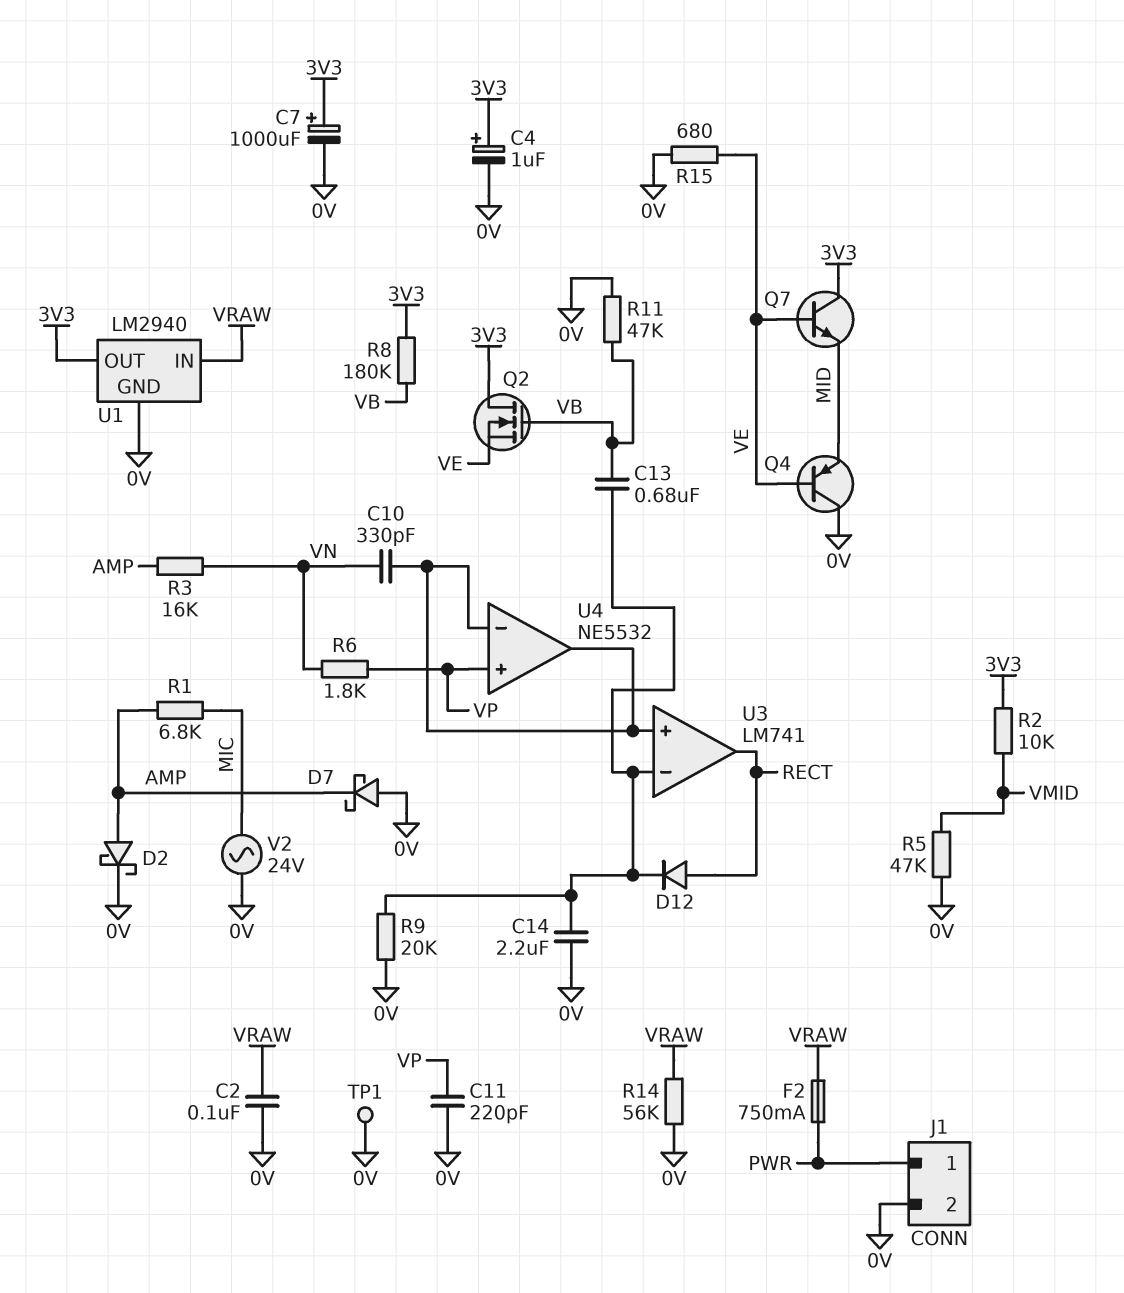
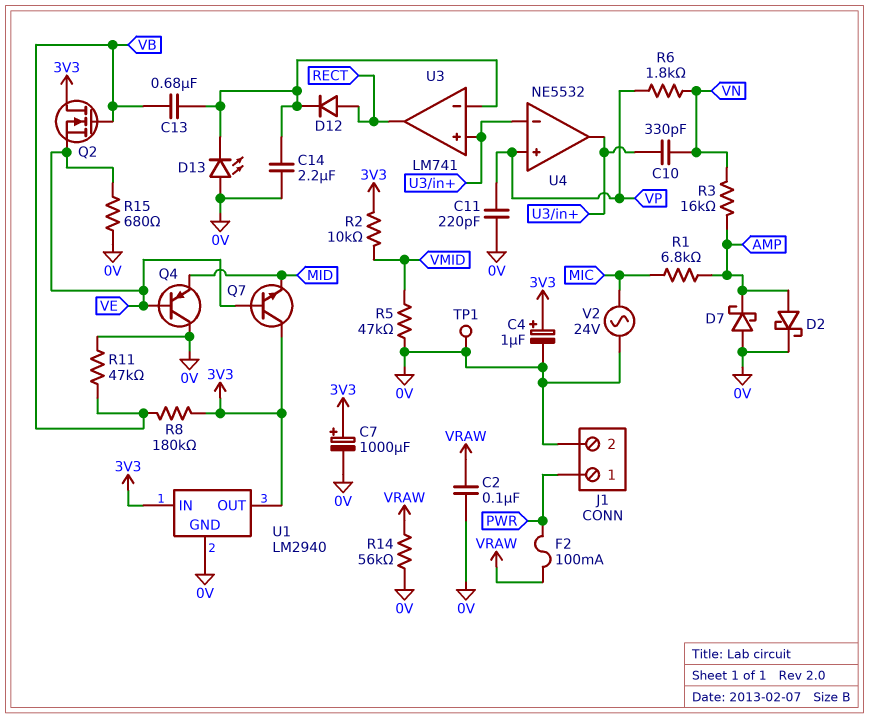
D13: none -> LED (A 0V, K U3/in-)
F2: 750mA (PWR, VRAW) -> 100mA (PWR, VRAW)
R9: 20k (0V, U3/in-) -> none
U1 pin IN: VRAW -> 3V3

